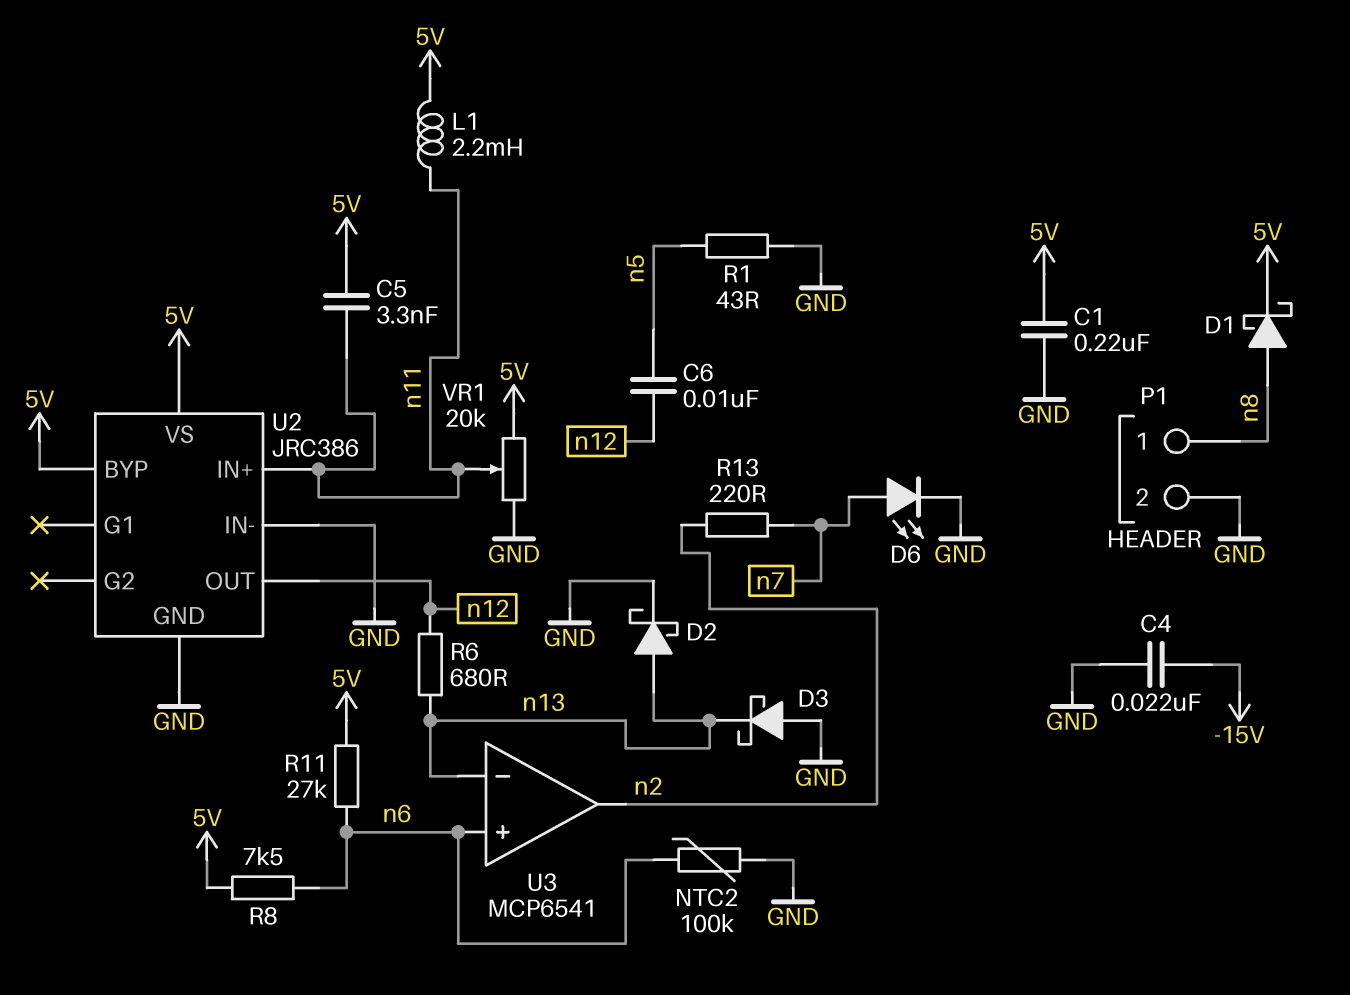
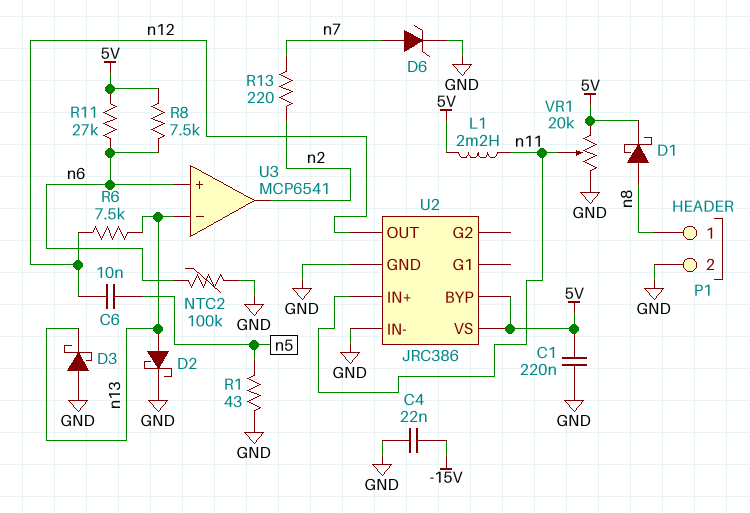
C5: 3.3nF (5V, n11) -> none
D6: LED (A n7, K GND) -> zener (A n7, K GND)
R6: 680 (n12, n13) -> 7.5k (n12, n13)

